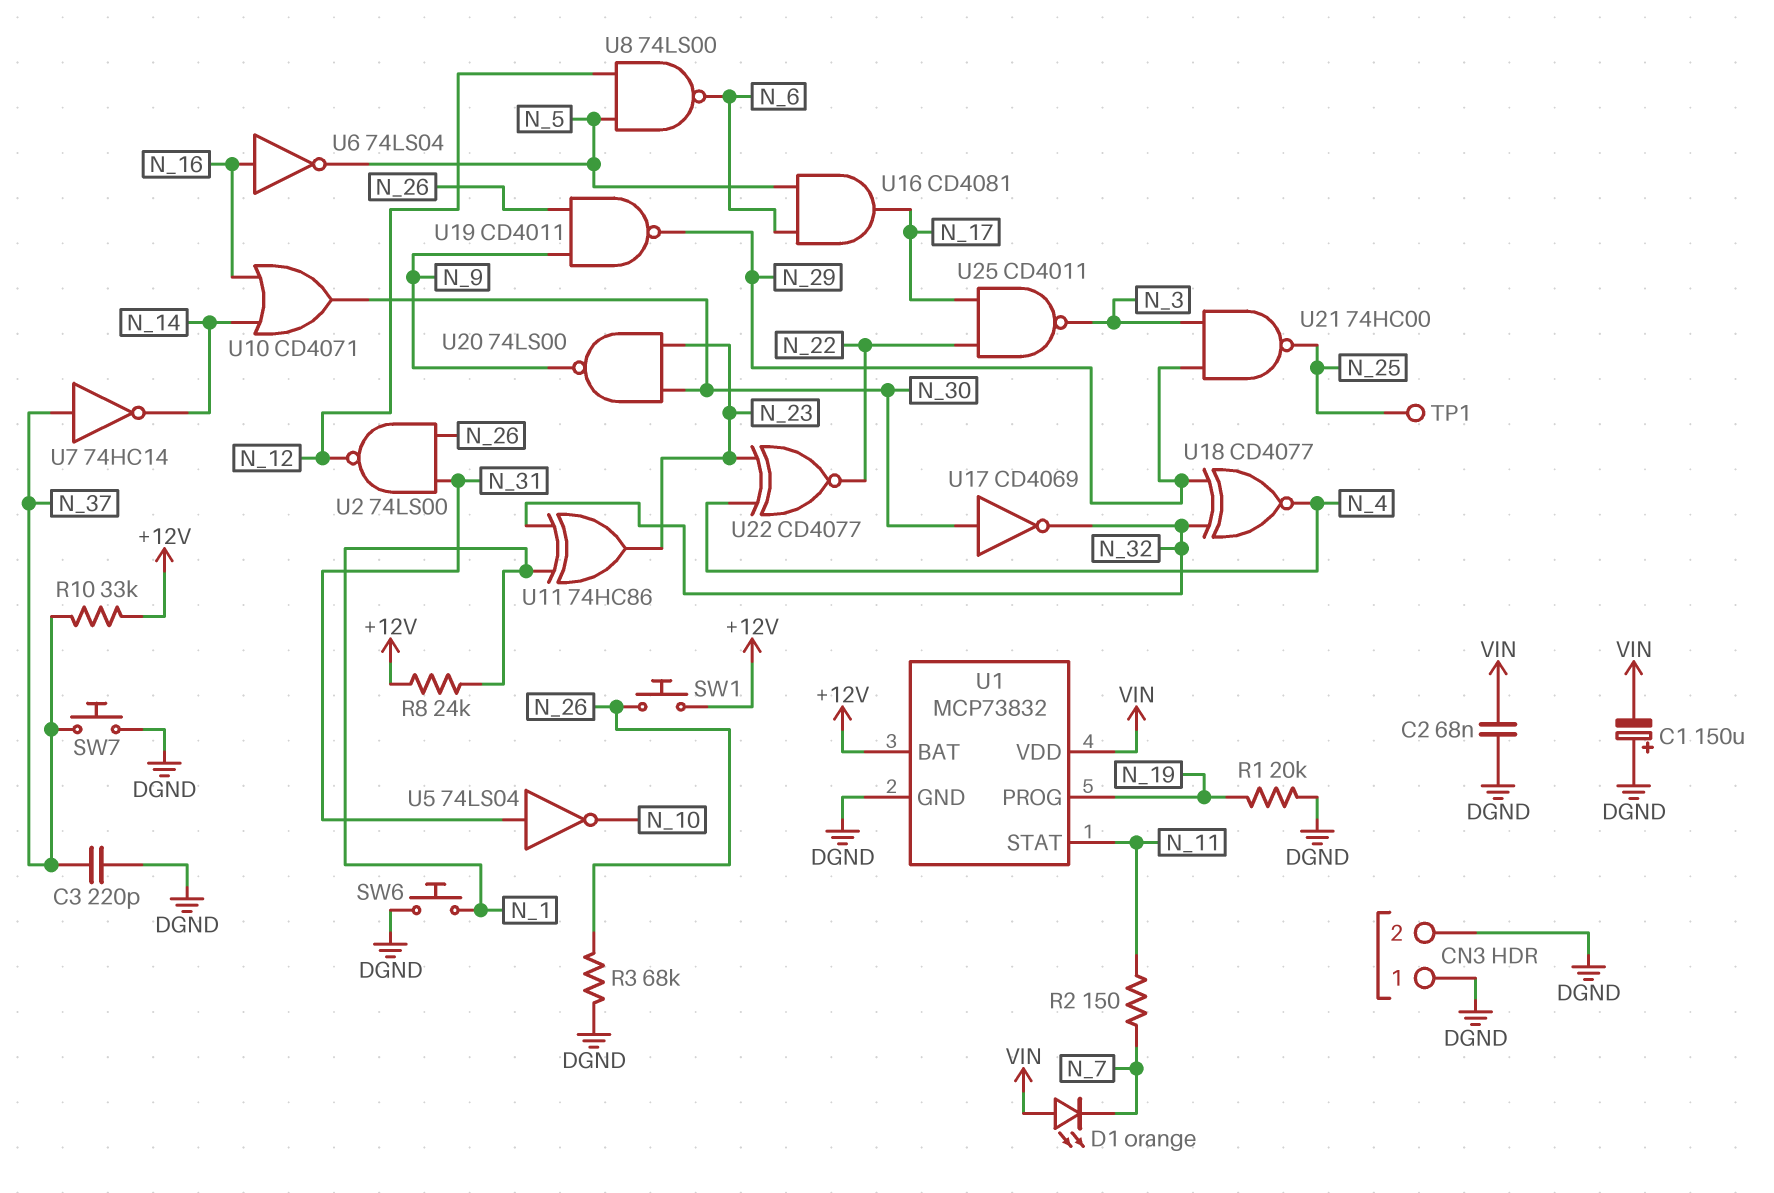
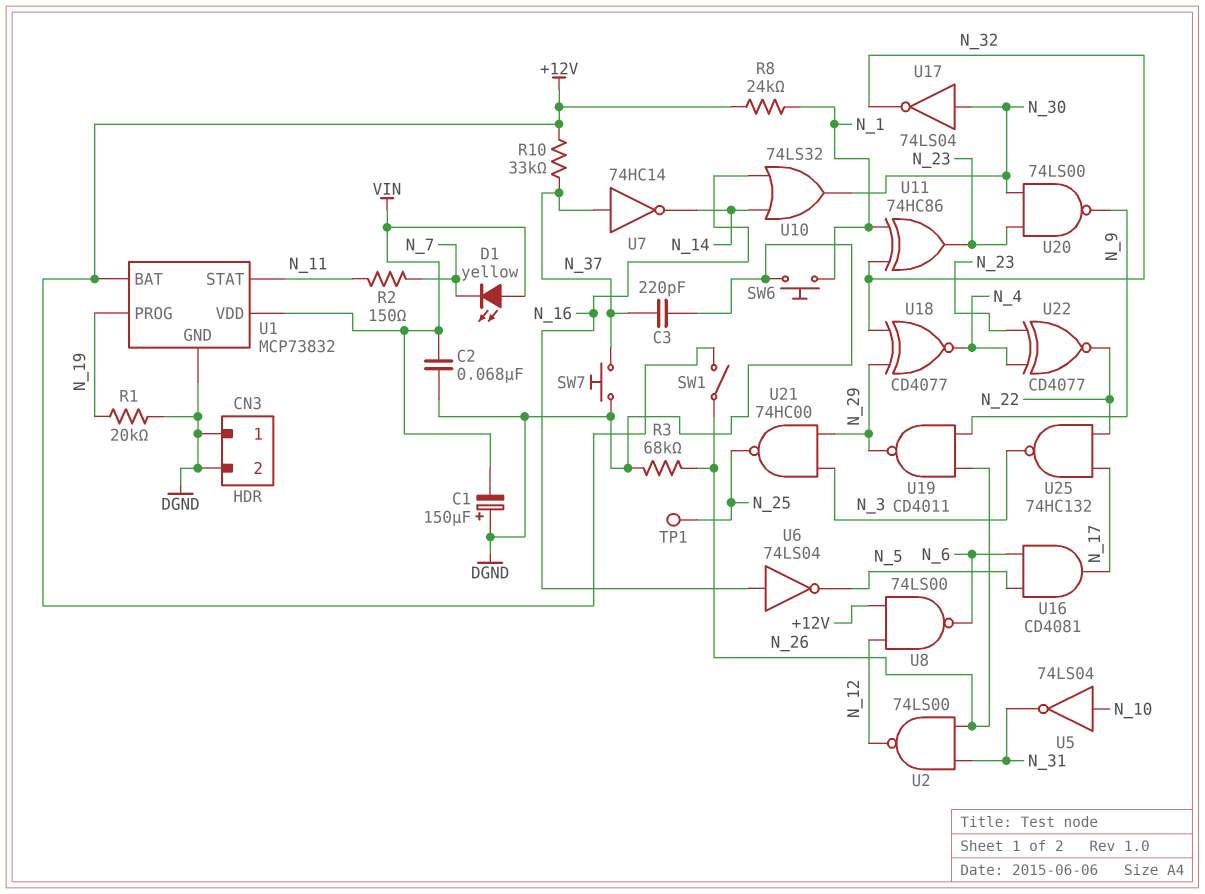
D1: LED orange (A VIN, K N_7) -> LED yellow (A VIN, K N_7)
SW1: button (+12V, N_26) -> switch (+12V, N_26)
U5: NOT 74LS04 (in N_31, out N_10) -> NOT 74LS04 (in N_10, out N_31)
U8: NAND 74LS00 (in N_5, in N_12, out N_6) -> NAND 74LS00 (in +12V, in N_12, out N_6)
U10: OR CD4071 (in N_14, in N_16, out N_30) -> OR 74LS32 (in N_14, in N_16, out N_30)
U17: NOT CD4069 (in N_30, out N_32) -> NOT 74LS04 (in N_30, out N_32)
U25: NAND CD4011 (in N_17, in N_22, out N_3) -> NAND 74HC132 (in N_17, in N_22, out N_3)

